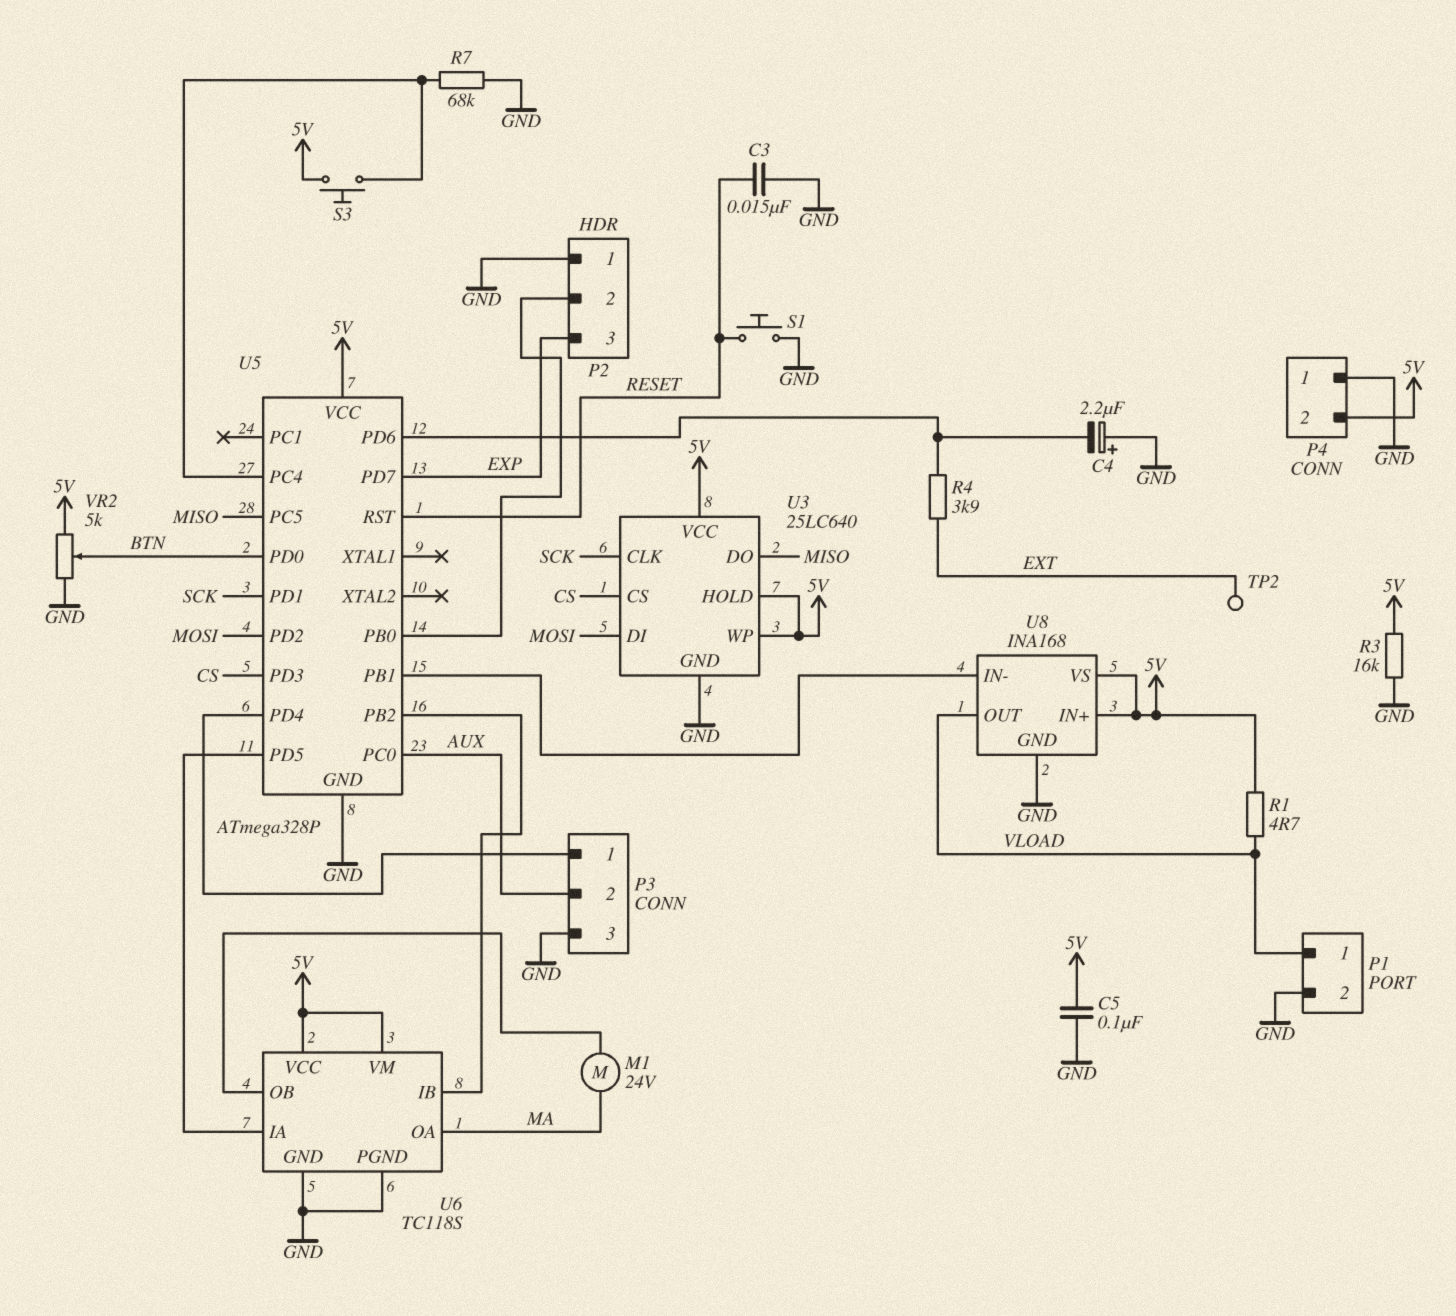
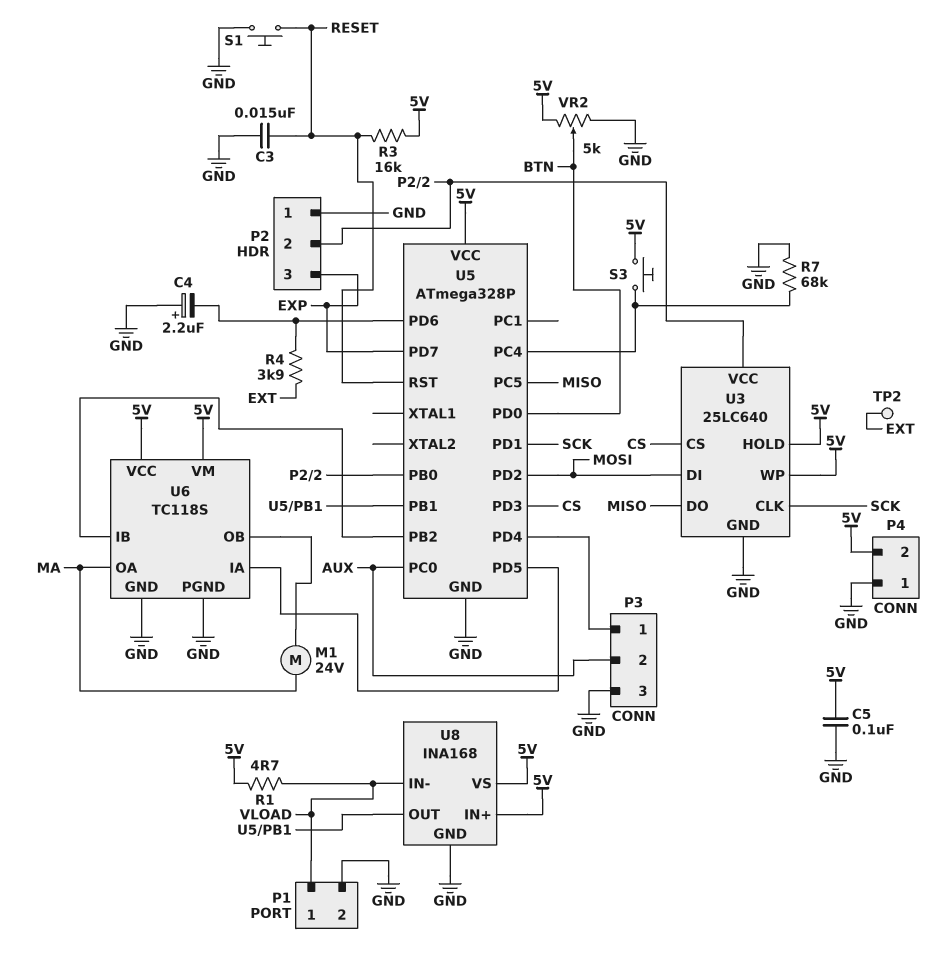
R3: 16k (5V, GND) -> 16k (5V, RESET)
U3 pin VCC: 5V -> P2/2
U8 pin IN-: U5/PB1 -> VLOAD
U8 pin OUT: VLOAD -> U5/PB1

